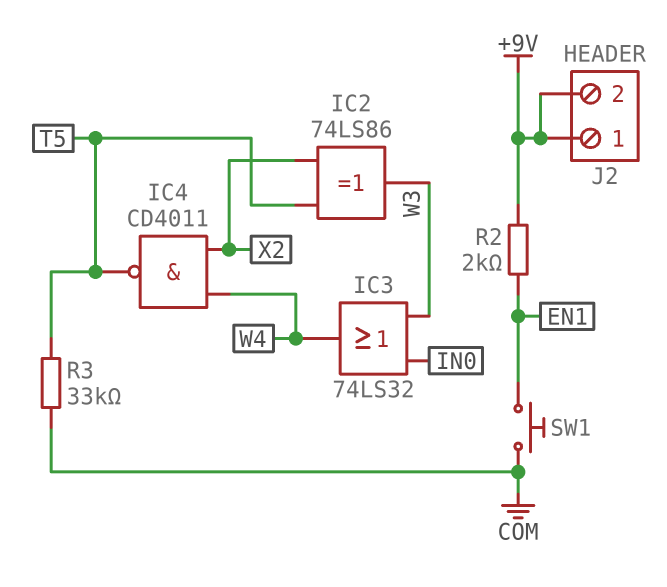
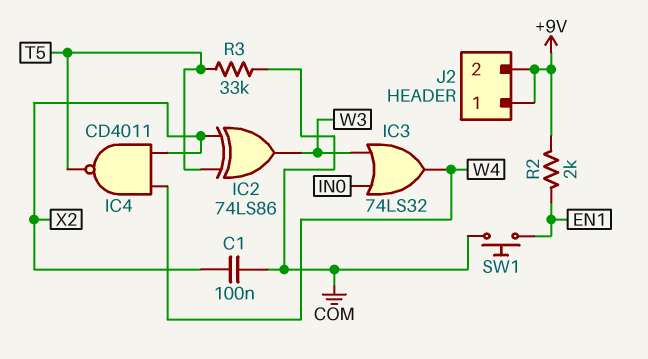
C1: none -> 100nF (COM, X2)

